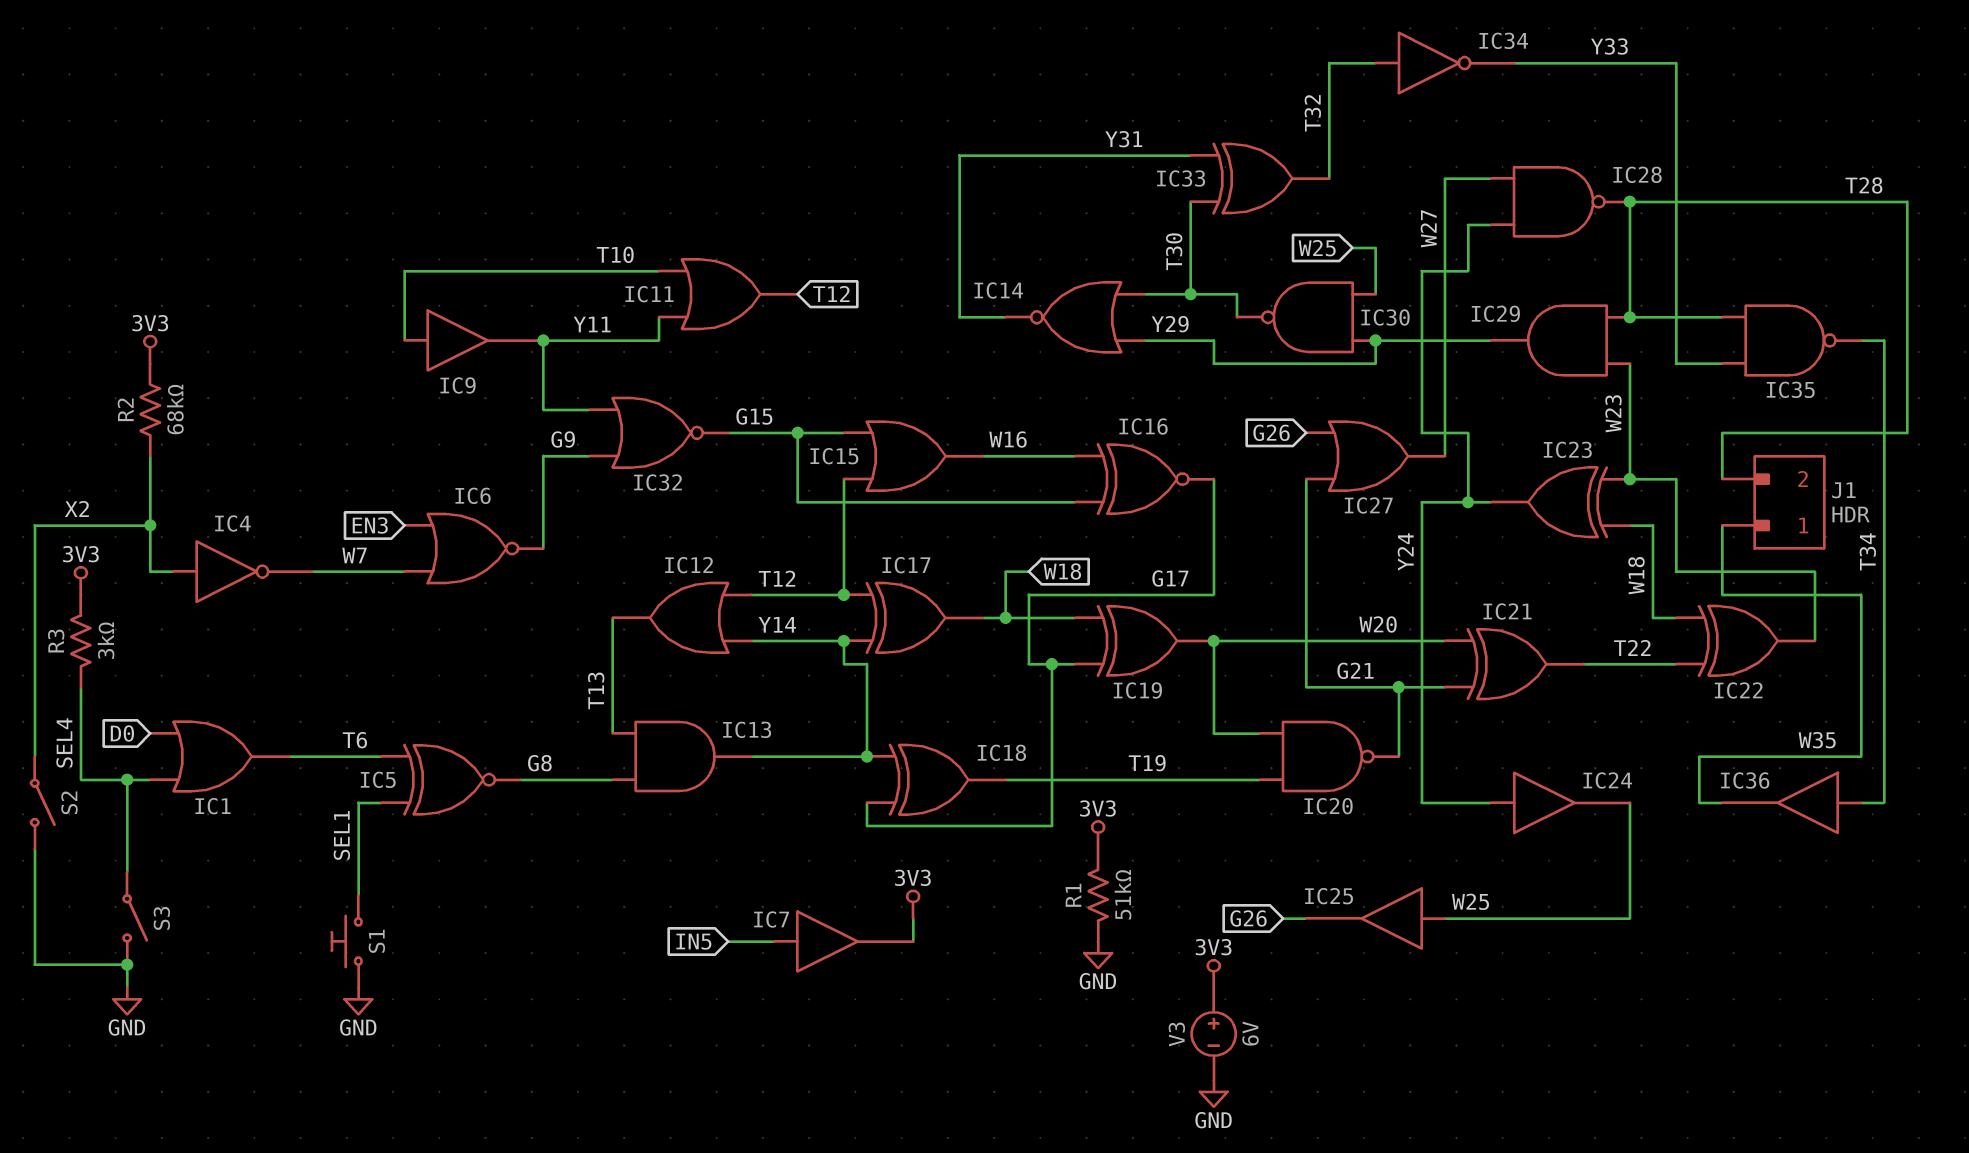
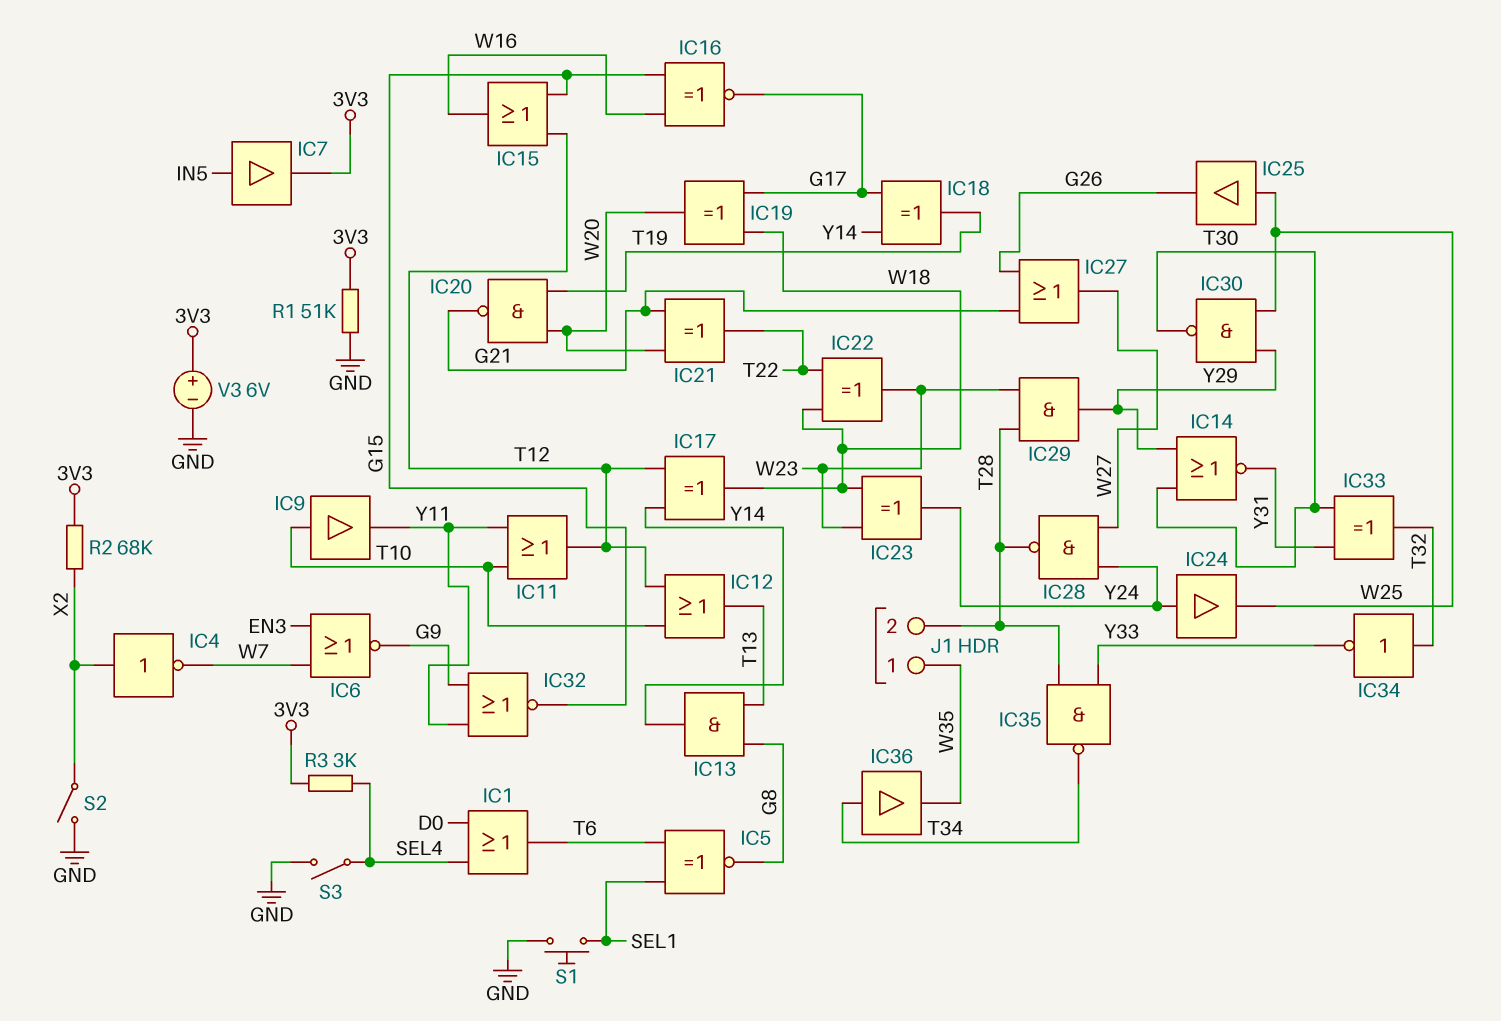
IC12: OR (in T12, in Y14, out T13) -> OR (in T10, in T12, out T13)

